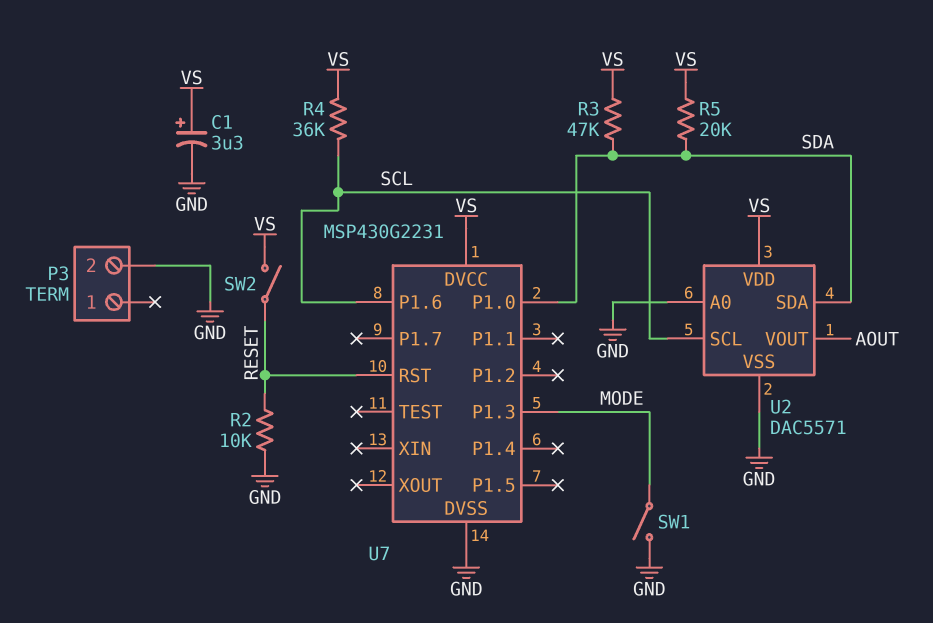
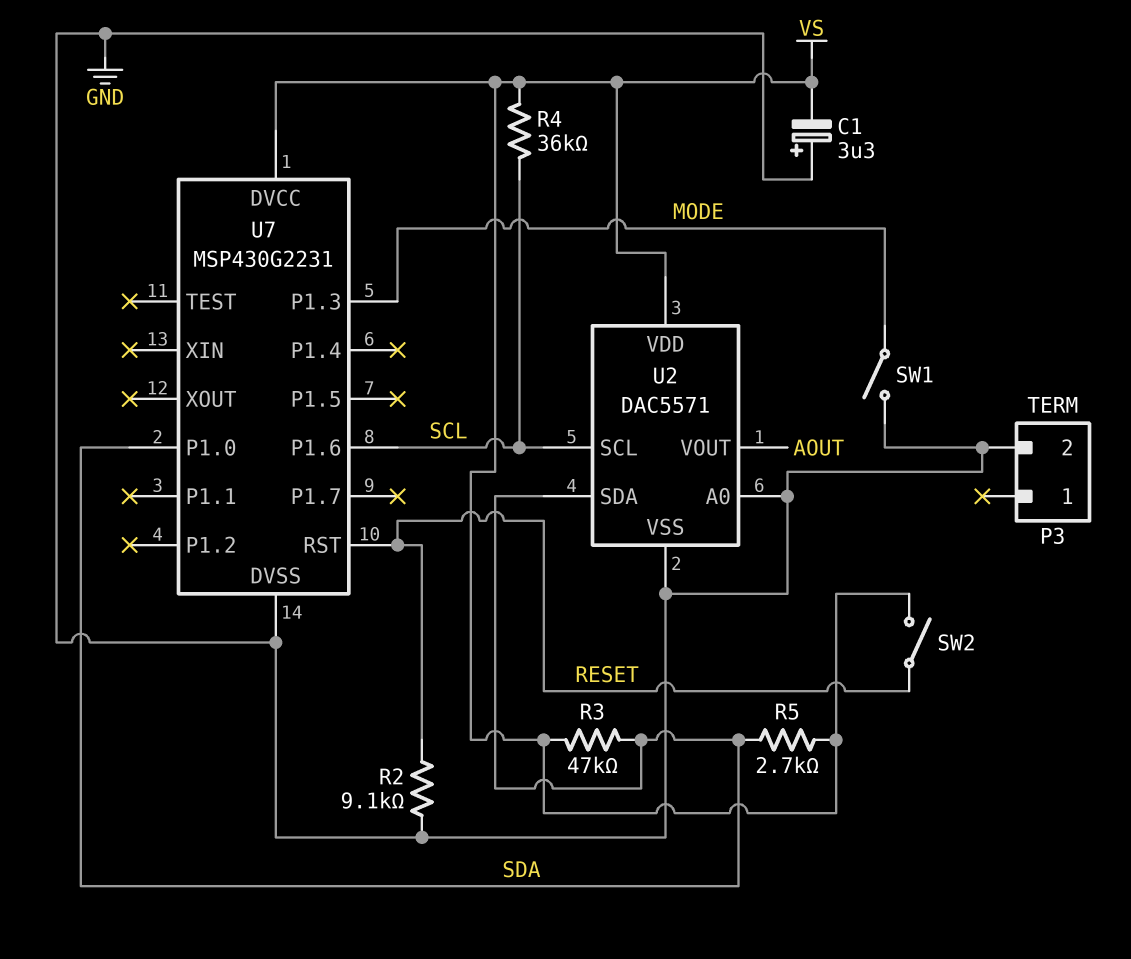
C1: 3.3uF (plus VS, minus GND) -> 3.3uF (plus GND, minus VS)
R2: 10k (GND, RESET) -> 9.1k (GND, RESET)
R5: 20k (SDA, VS) -> 2.7k (SDA, VS)

